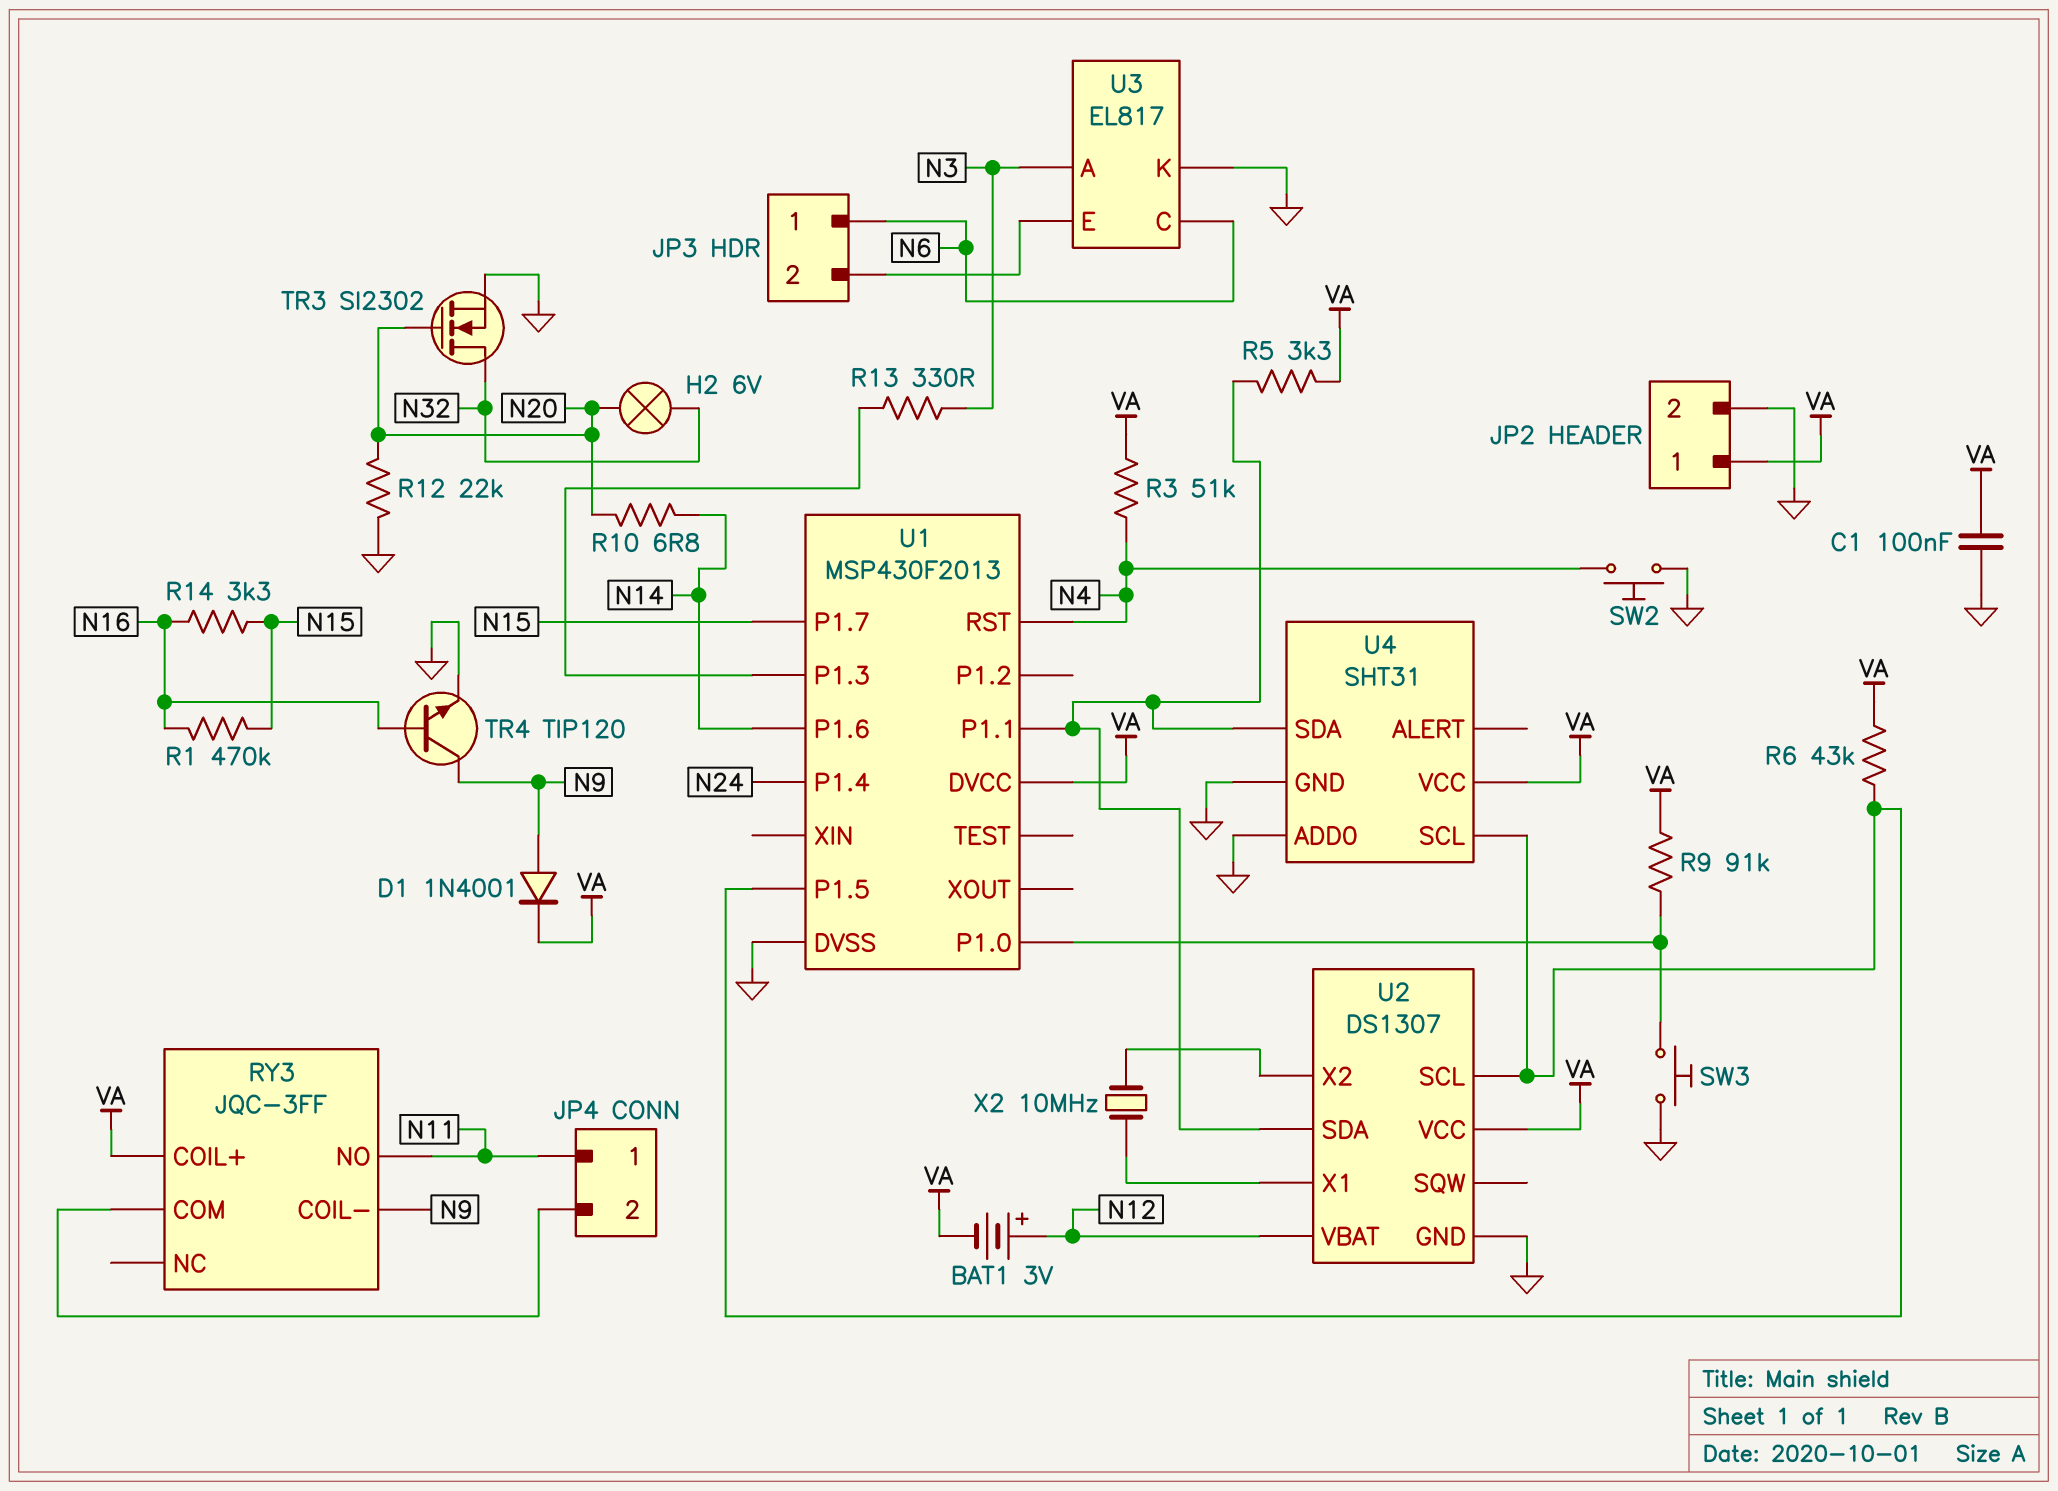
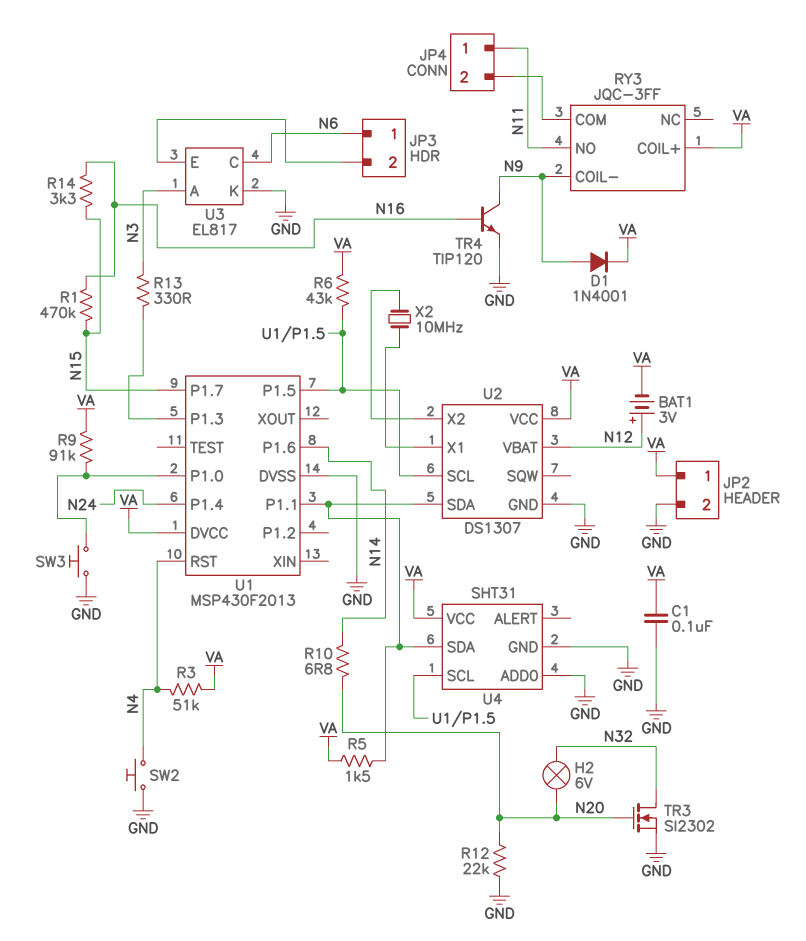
R5: 3.3k (U1/P1.1, VA) -> 1.5k (U1/P1.1, VA)

